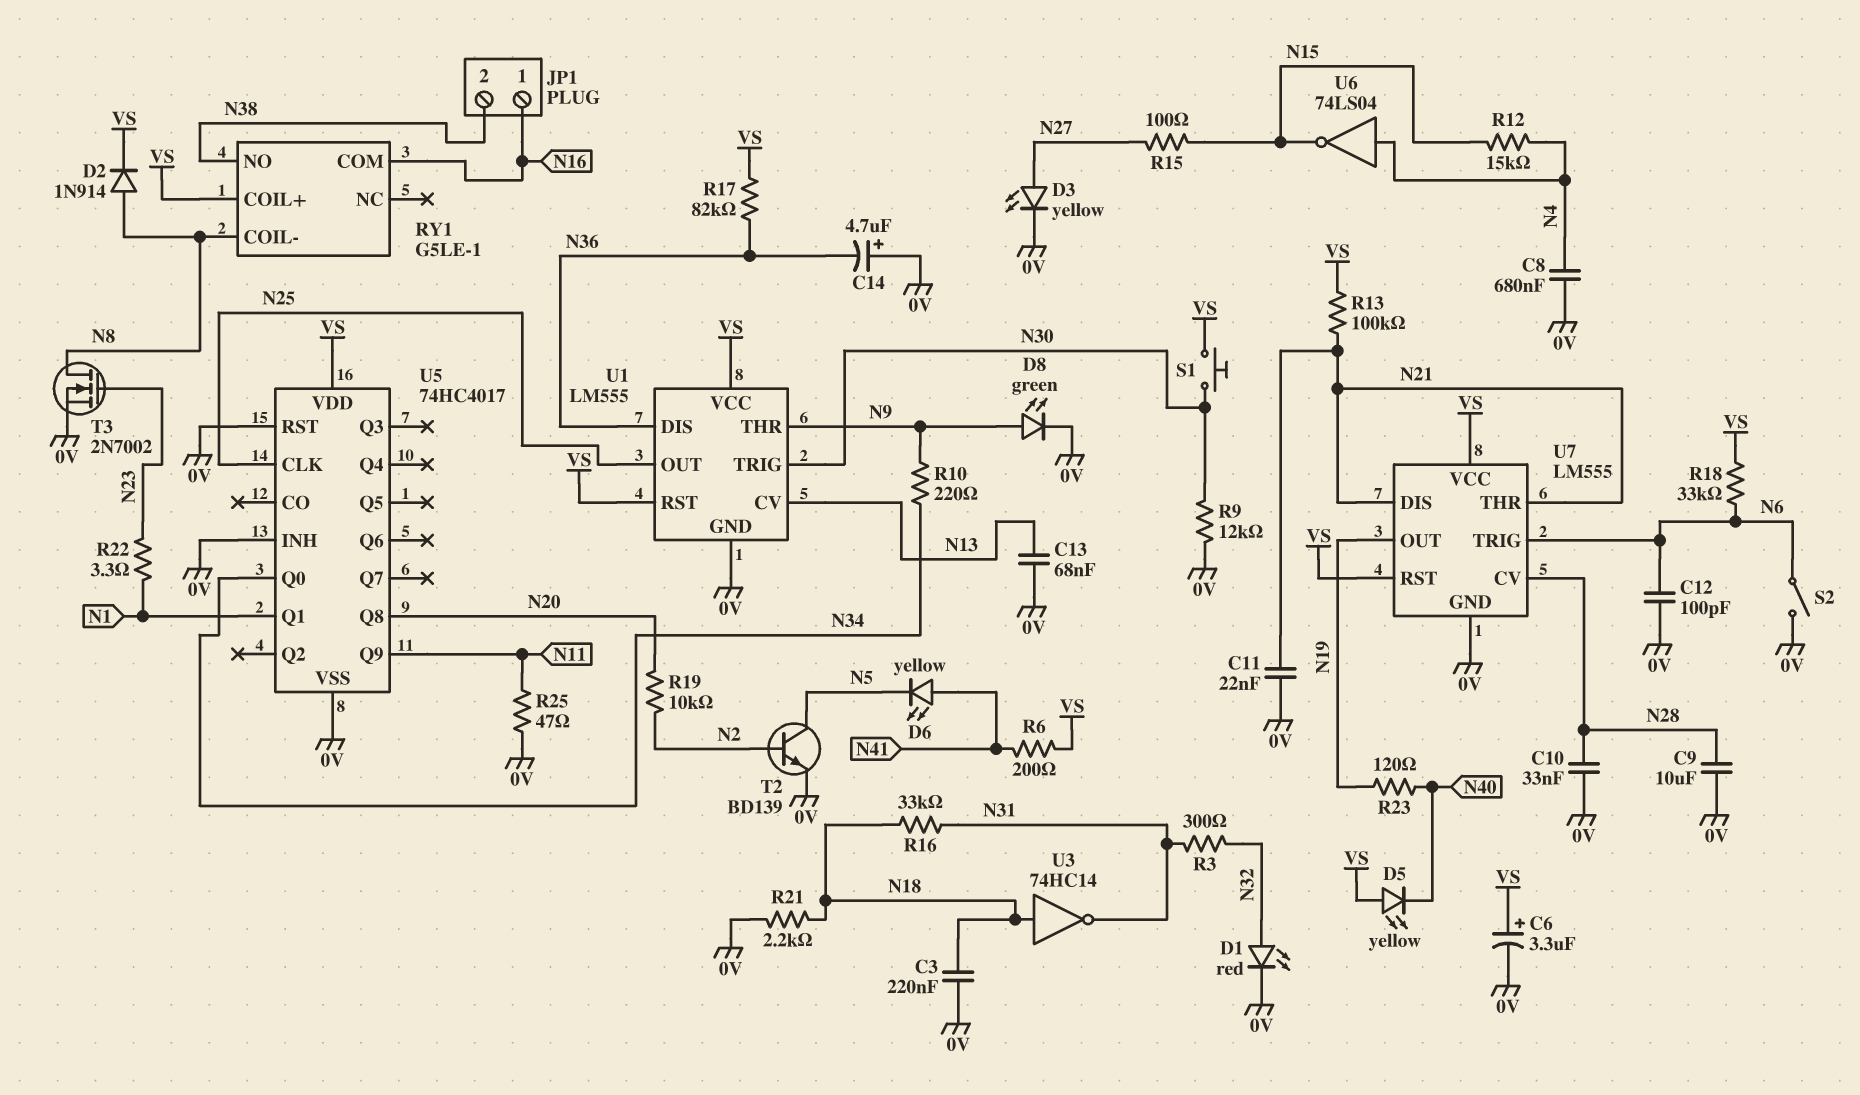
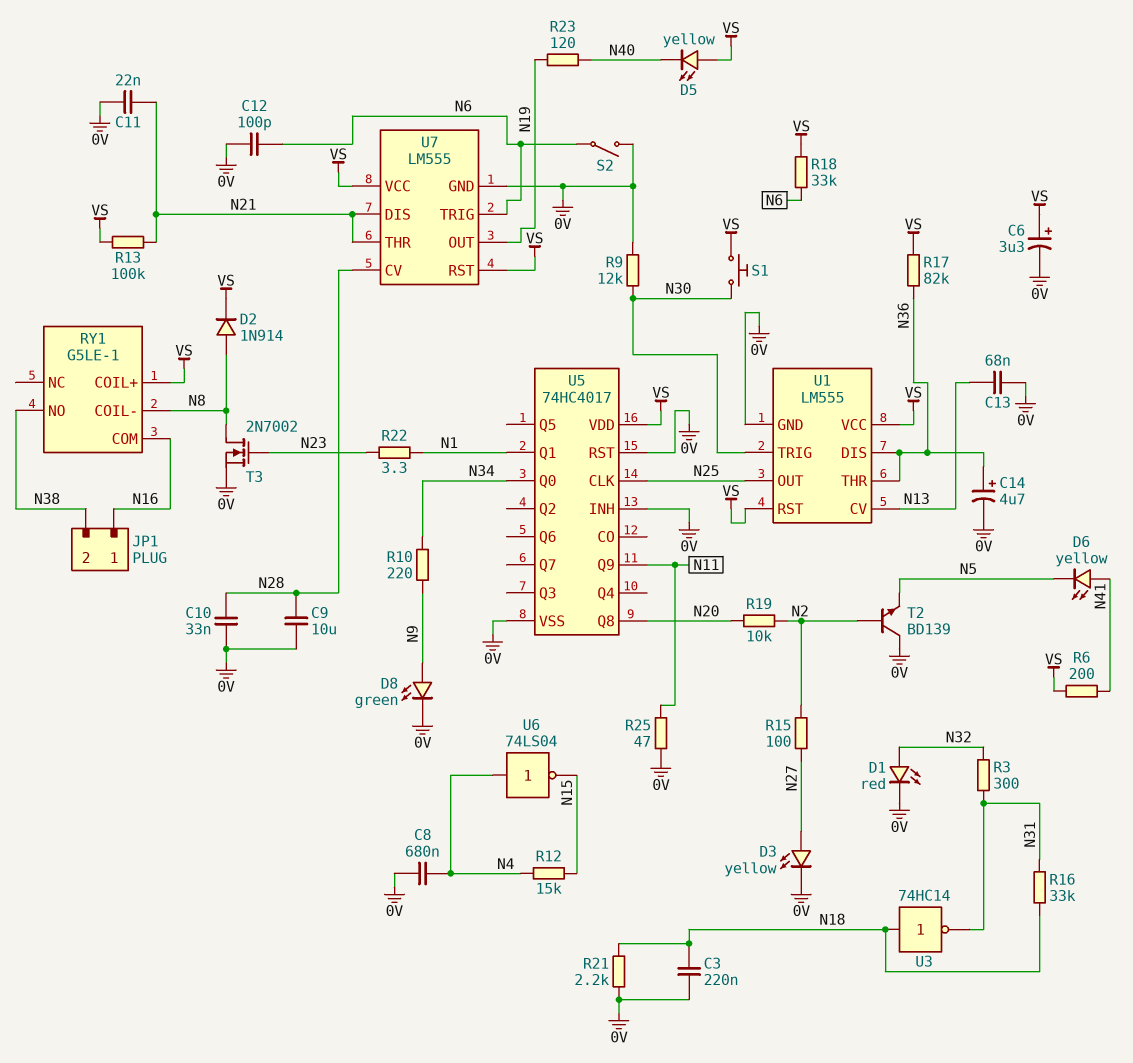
C14: 4.7uF (plus 0V, minus N36) -> 4.7uF (plus N36, minus 0V)
R15: 100 (N15, N27) -> 100 (N2, N27)
T2: NPN BD139 (B N2, C N5, E 0V) -> NPN BD139 (B N2, C 0V, E N5)
U1 pin THR: N9 -> N36

